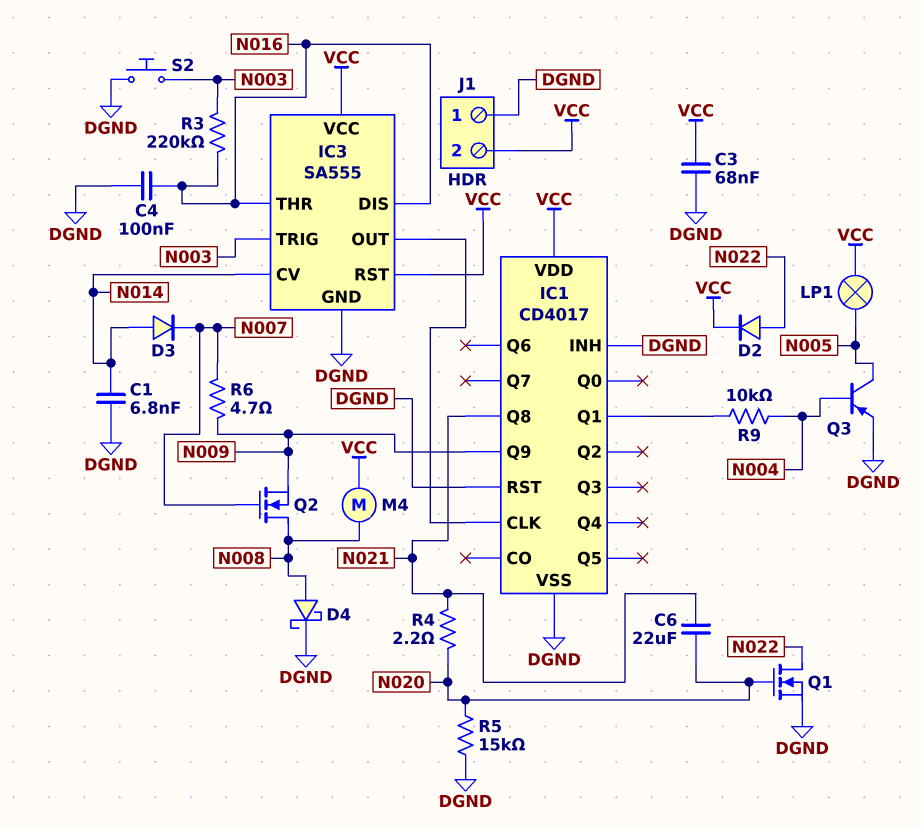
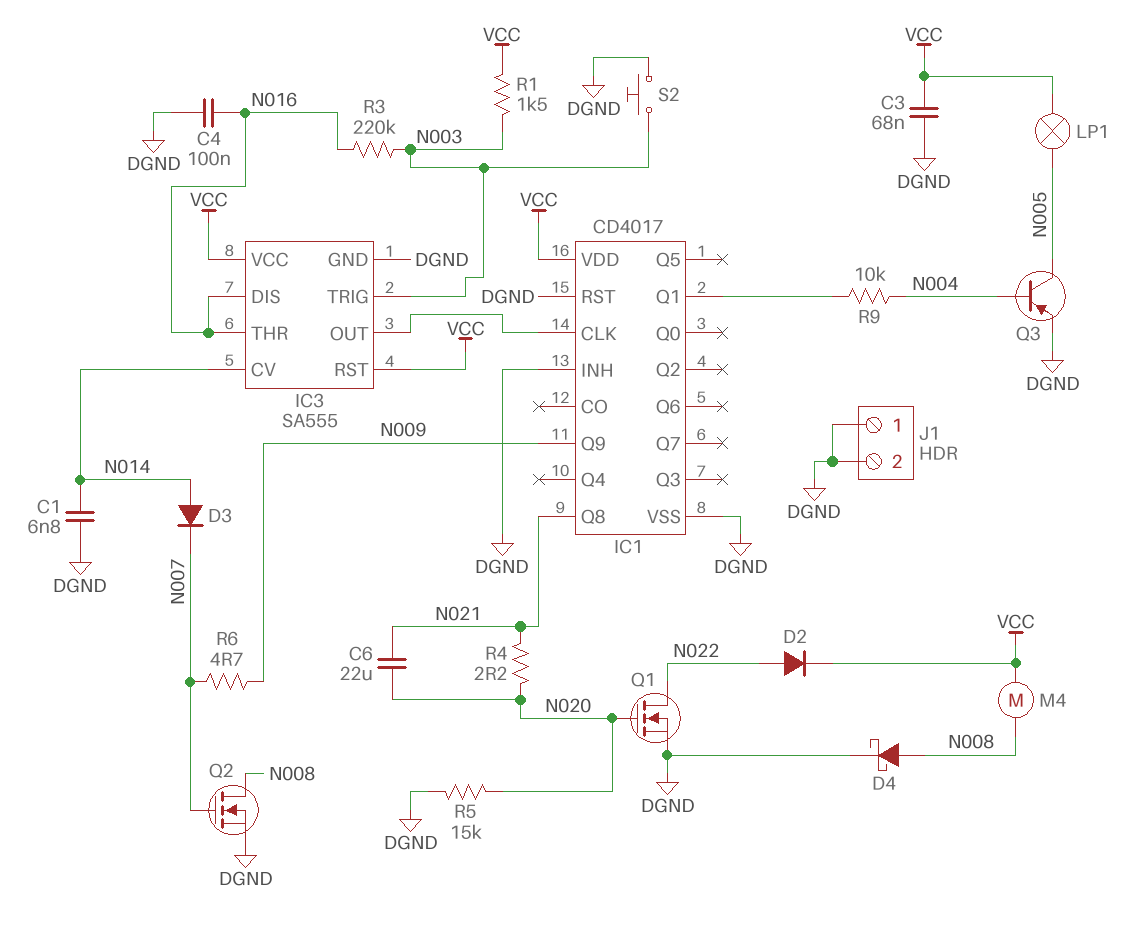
J1 pin 2: VCC -> DGND
Q2: NMOS (G N007, D N008, S N009) -> NMOS (G N007, D N008, S DGND)
R1: none -> 1.5k (N003, VCC)

